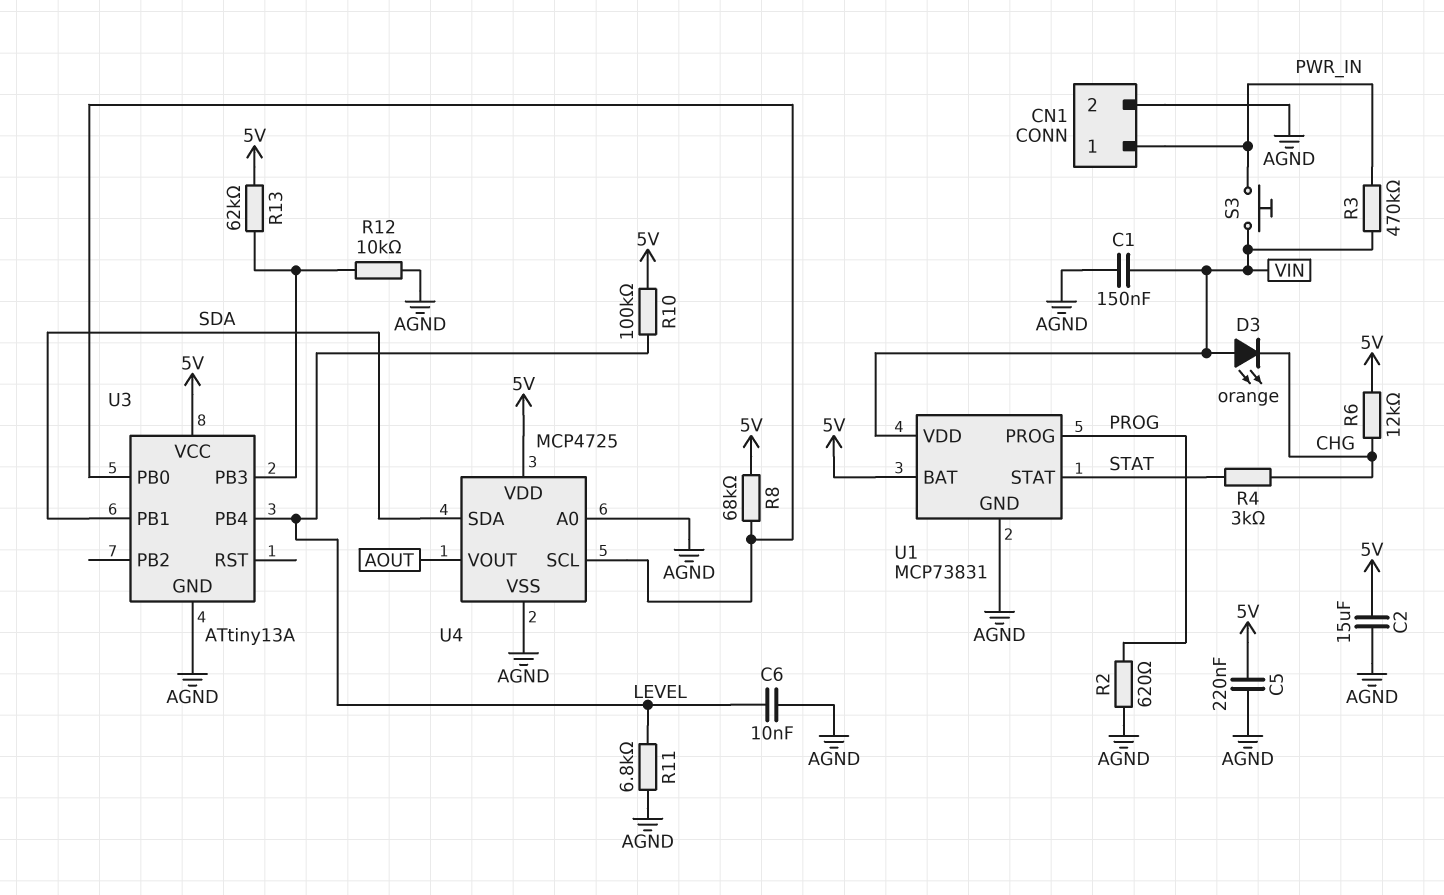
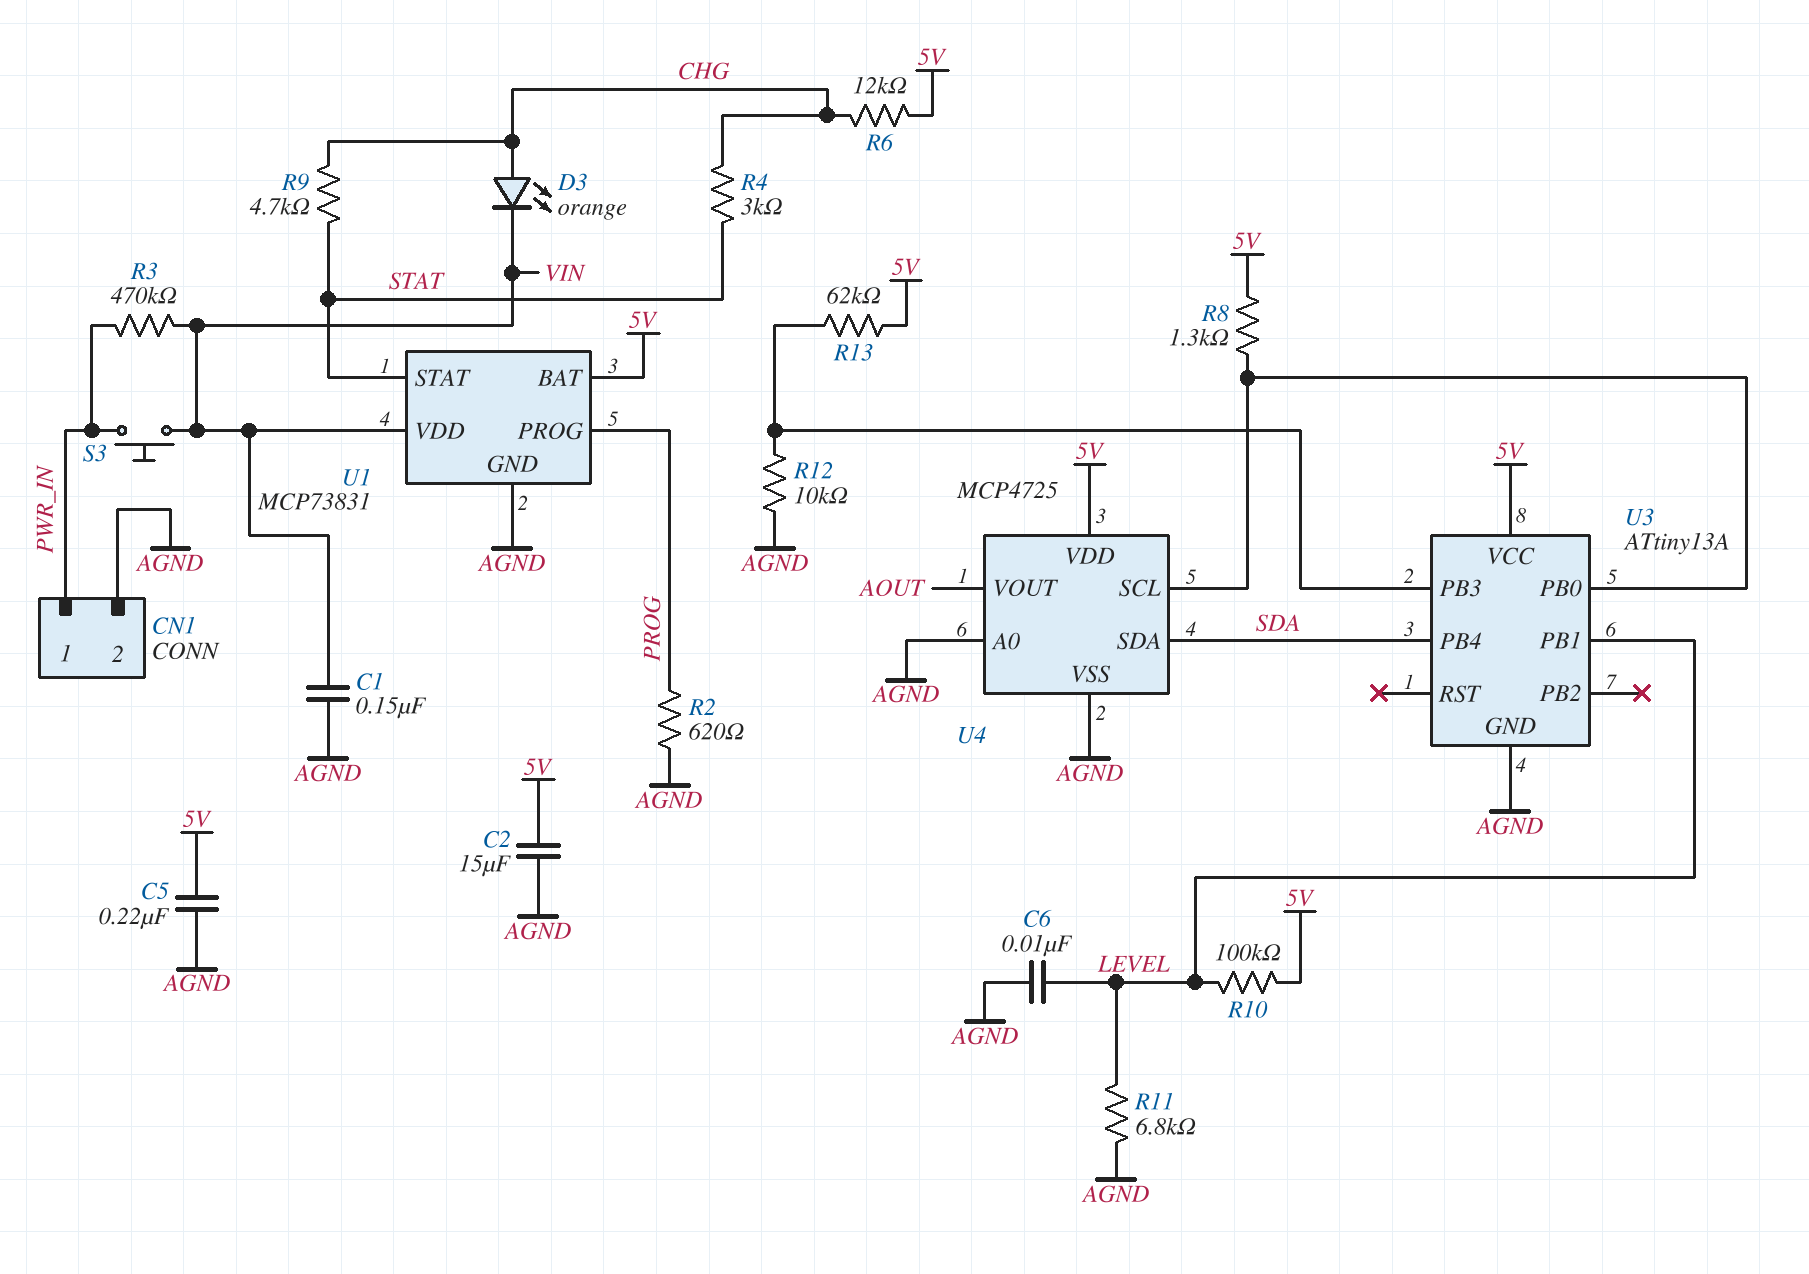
D3: LED orange (A VIN, K CHG) -> LED orange (A CHG, K VIN)
R8: 68k (5V, U3/PB0) -> 1.3k (5V, U3/PB0)
R9: none -> 4.7k (CHG, STAT)
U3 pin PB1: SDA -> LEVEL
U3 pin PB4: LEVEL -> SDA

